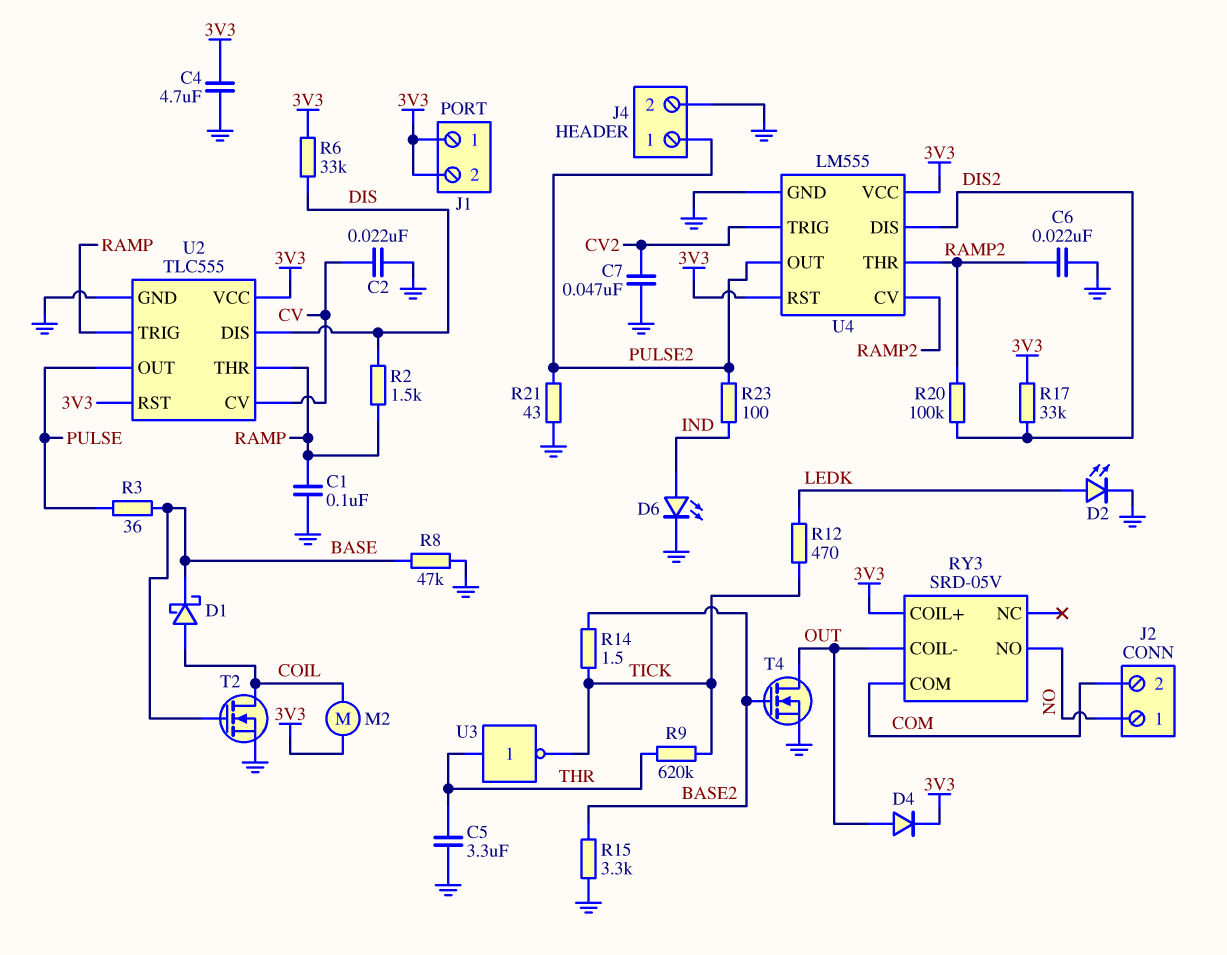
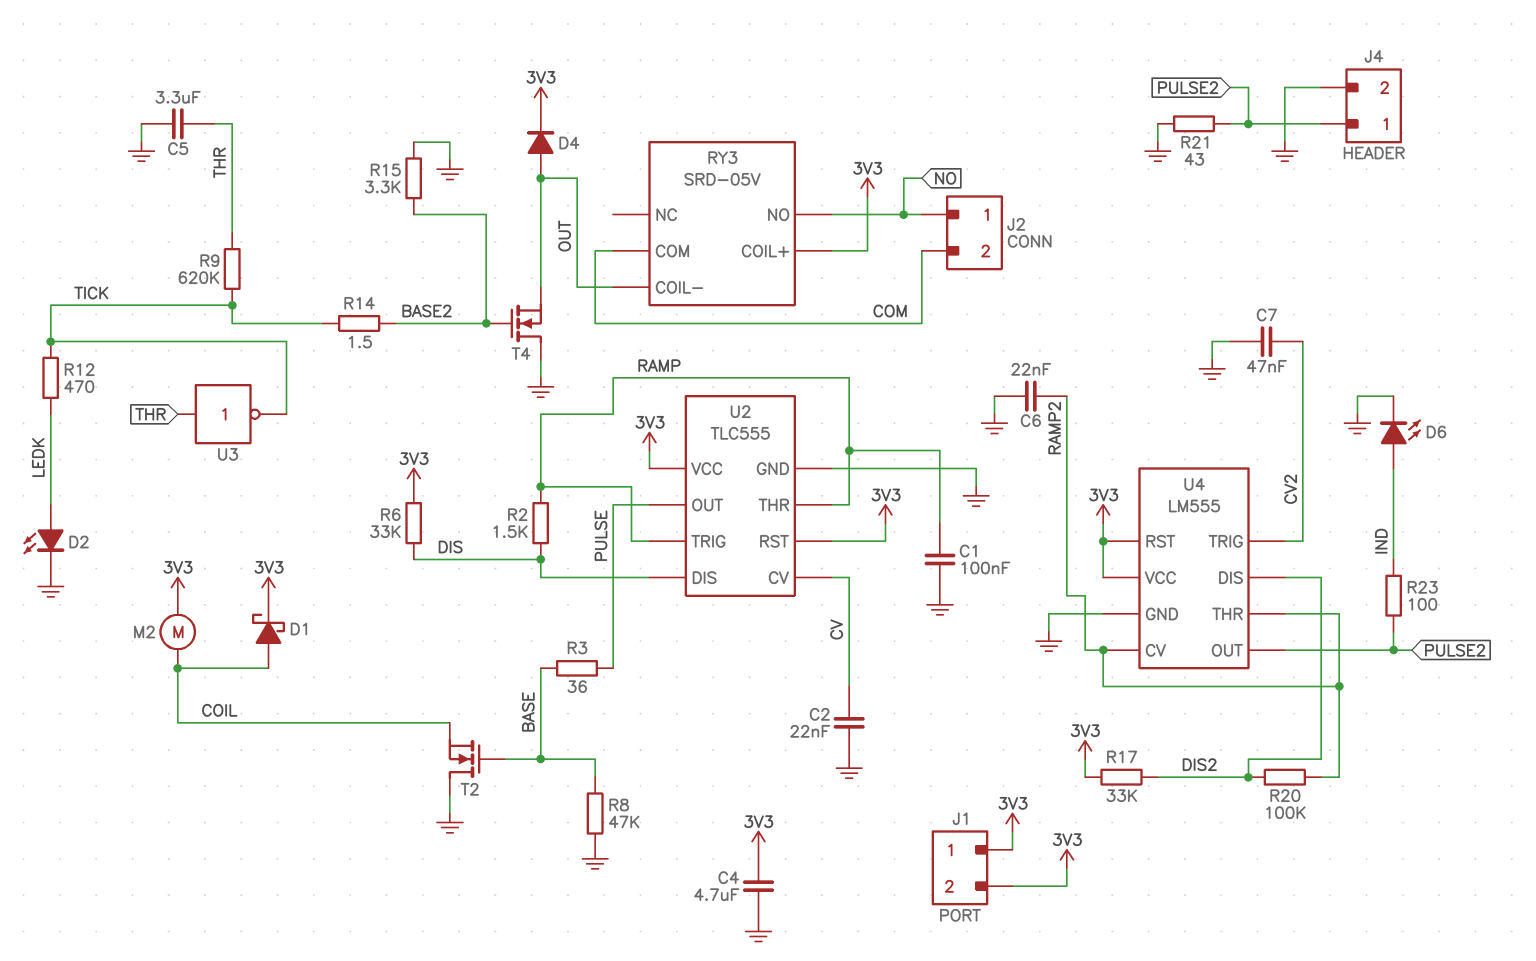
D1: schottky (A COIL, K BASE) -> schottky (A COIL, K 3V3)
T2: NMOS (G BASE, D COIL, S GND) -> NMOS (G BASE, D GND, S COIL)
T4: NMOS (G BASE2, D OUT, S GND) -> NMOS (G BASE2, D GND, S OUT)

